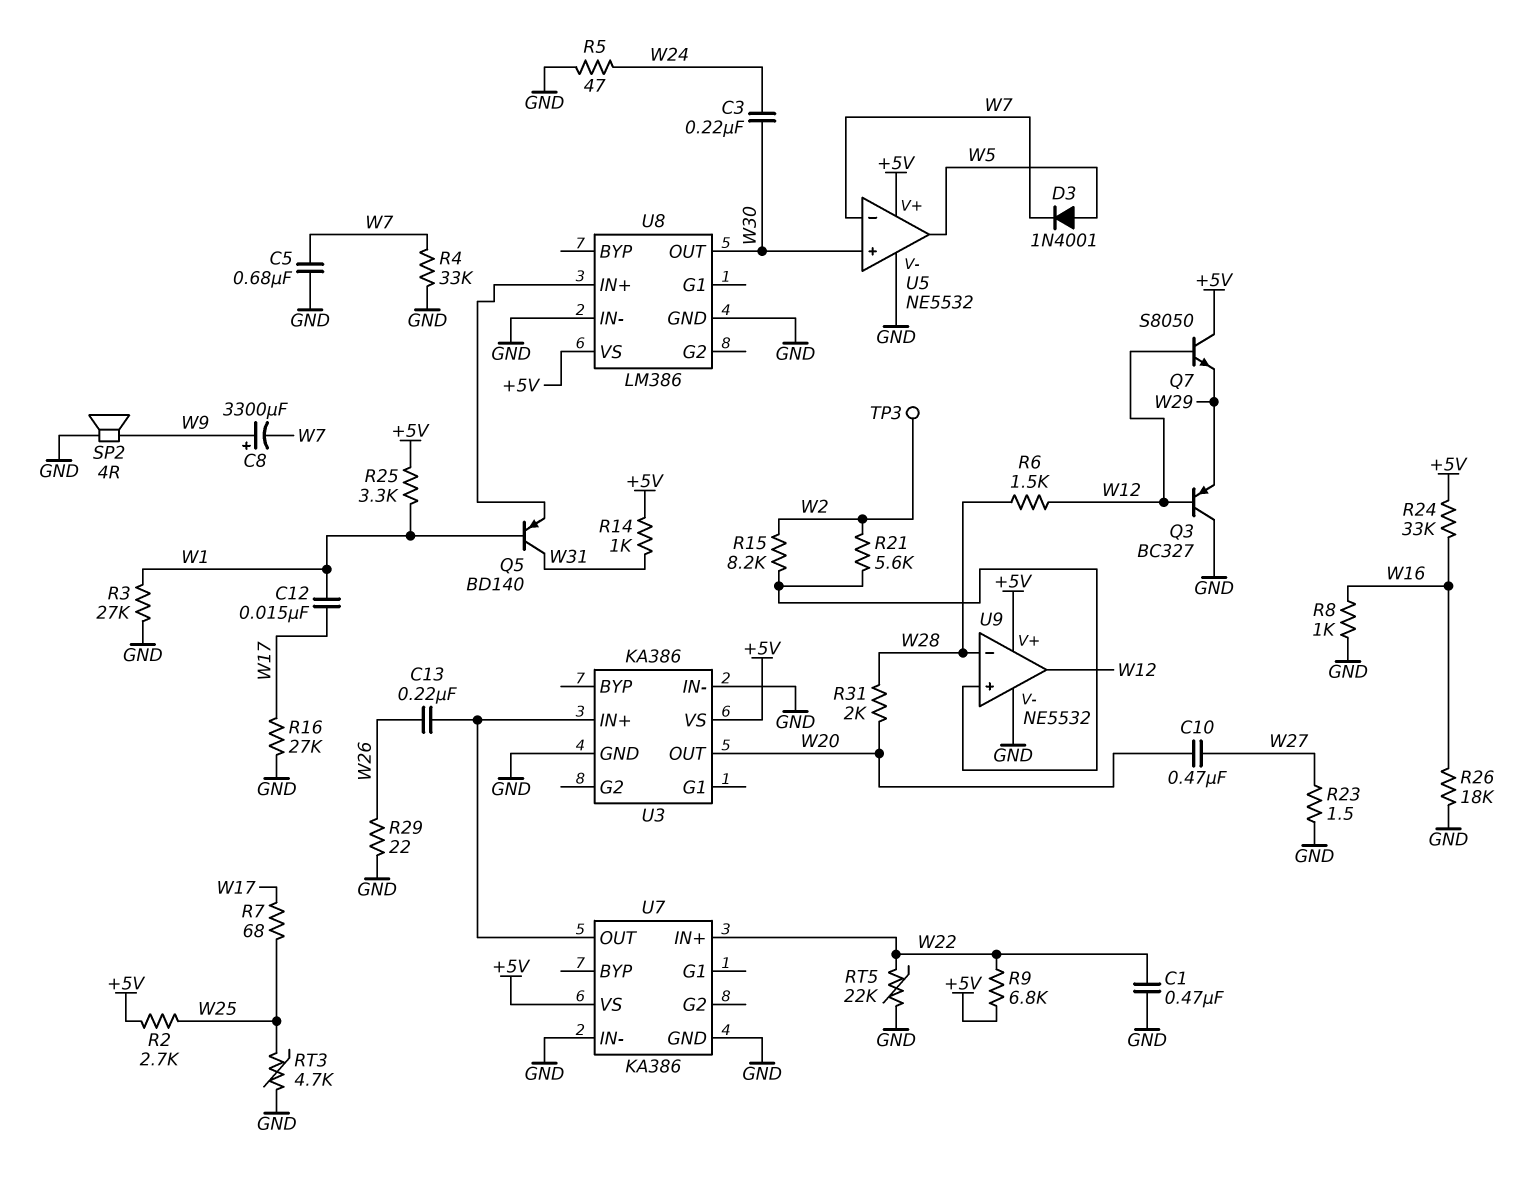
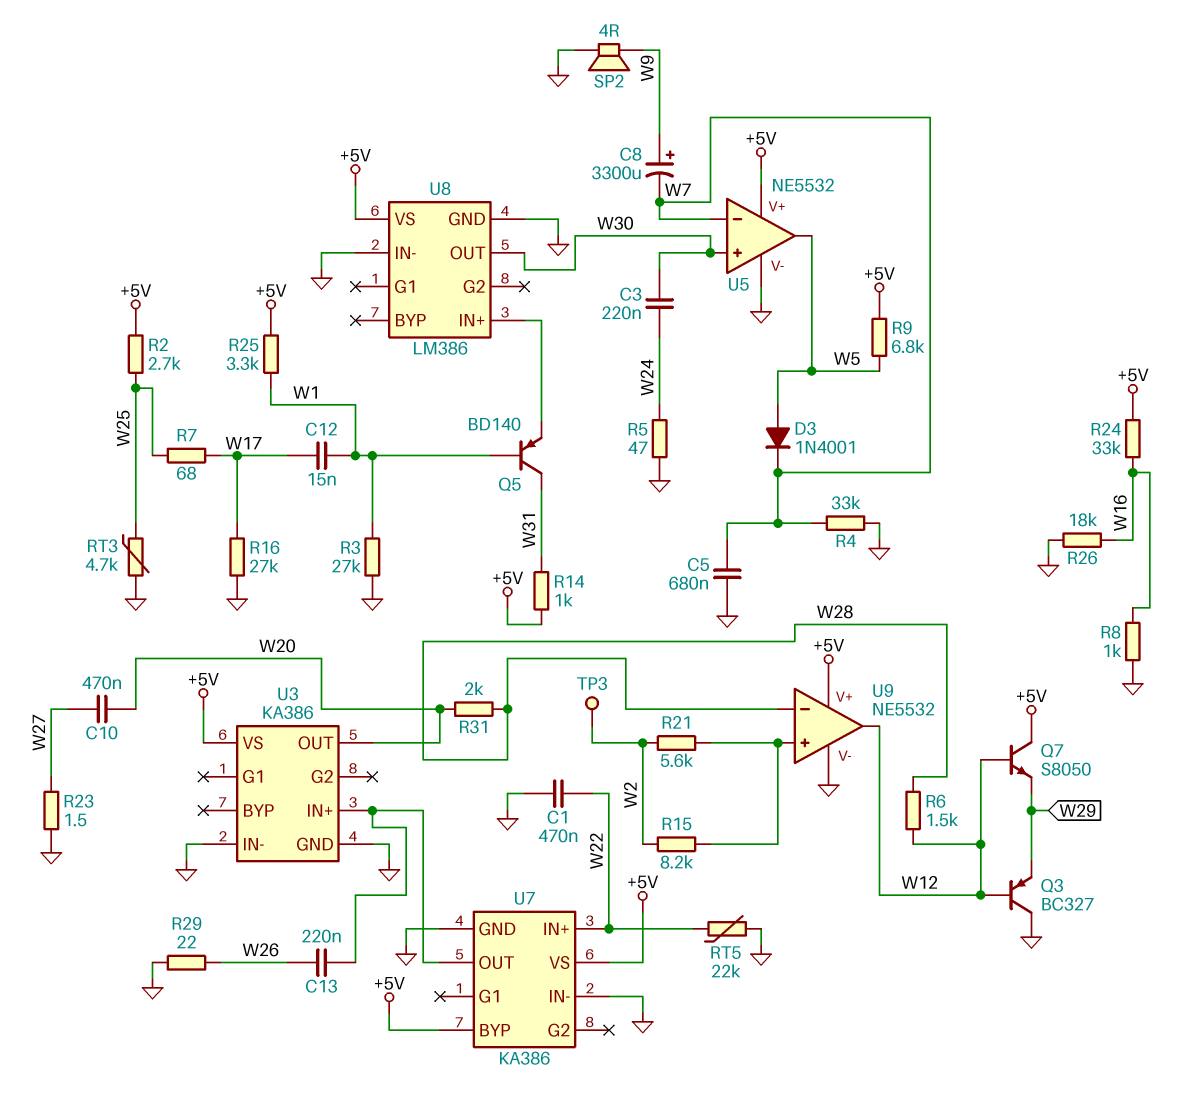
R9: 6.8k (+5V, W22) -> 6.8k (+5V, W5)
U7 pin BYP: none -> +5V

